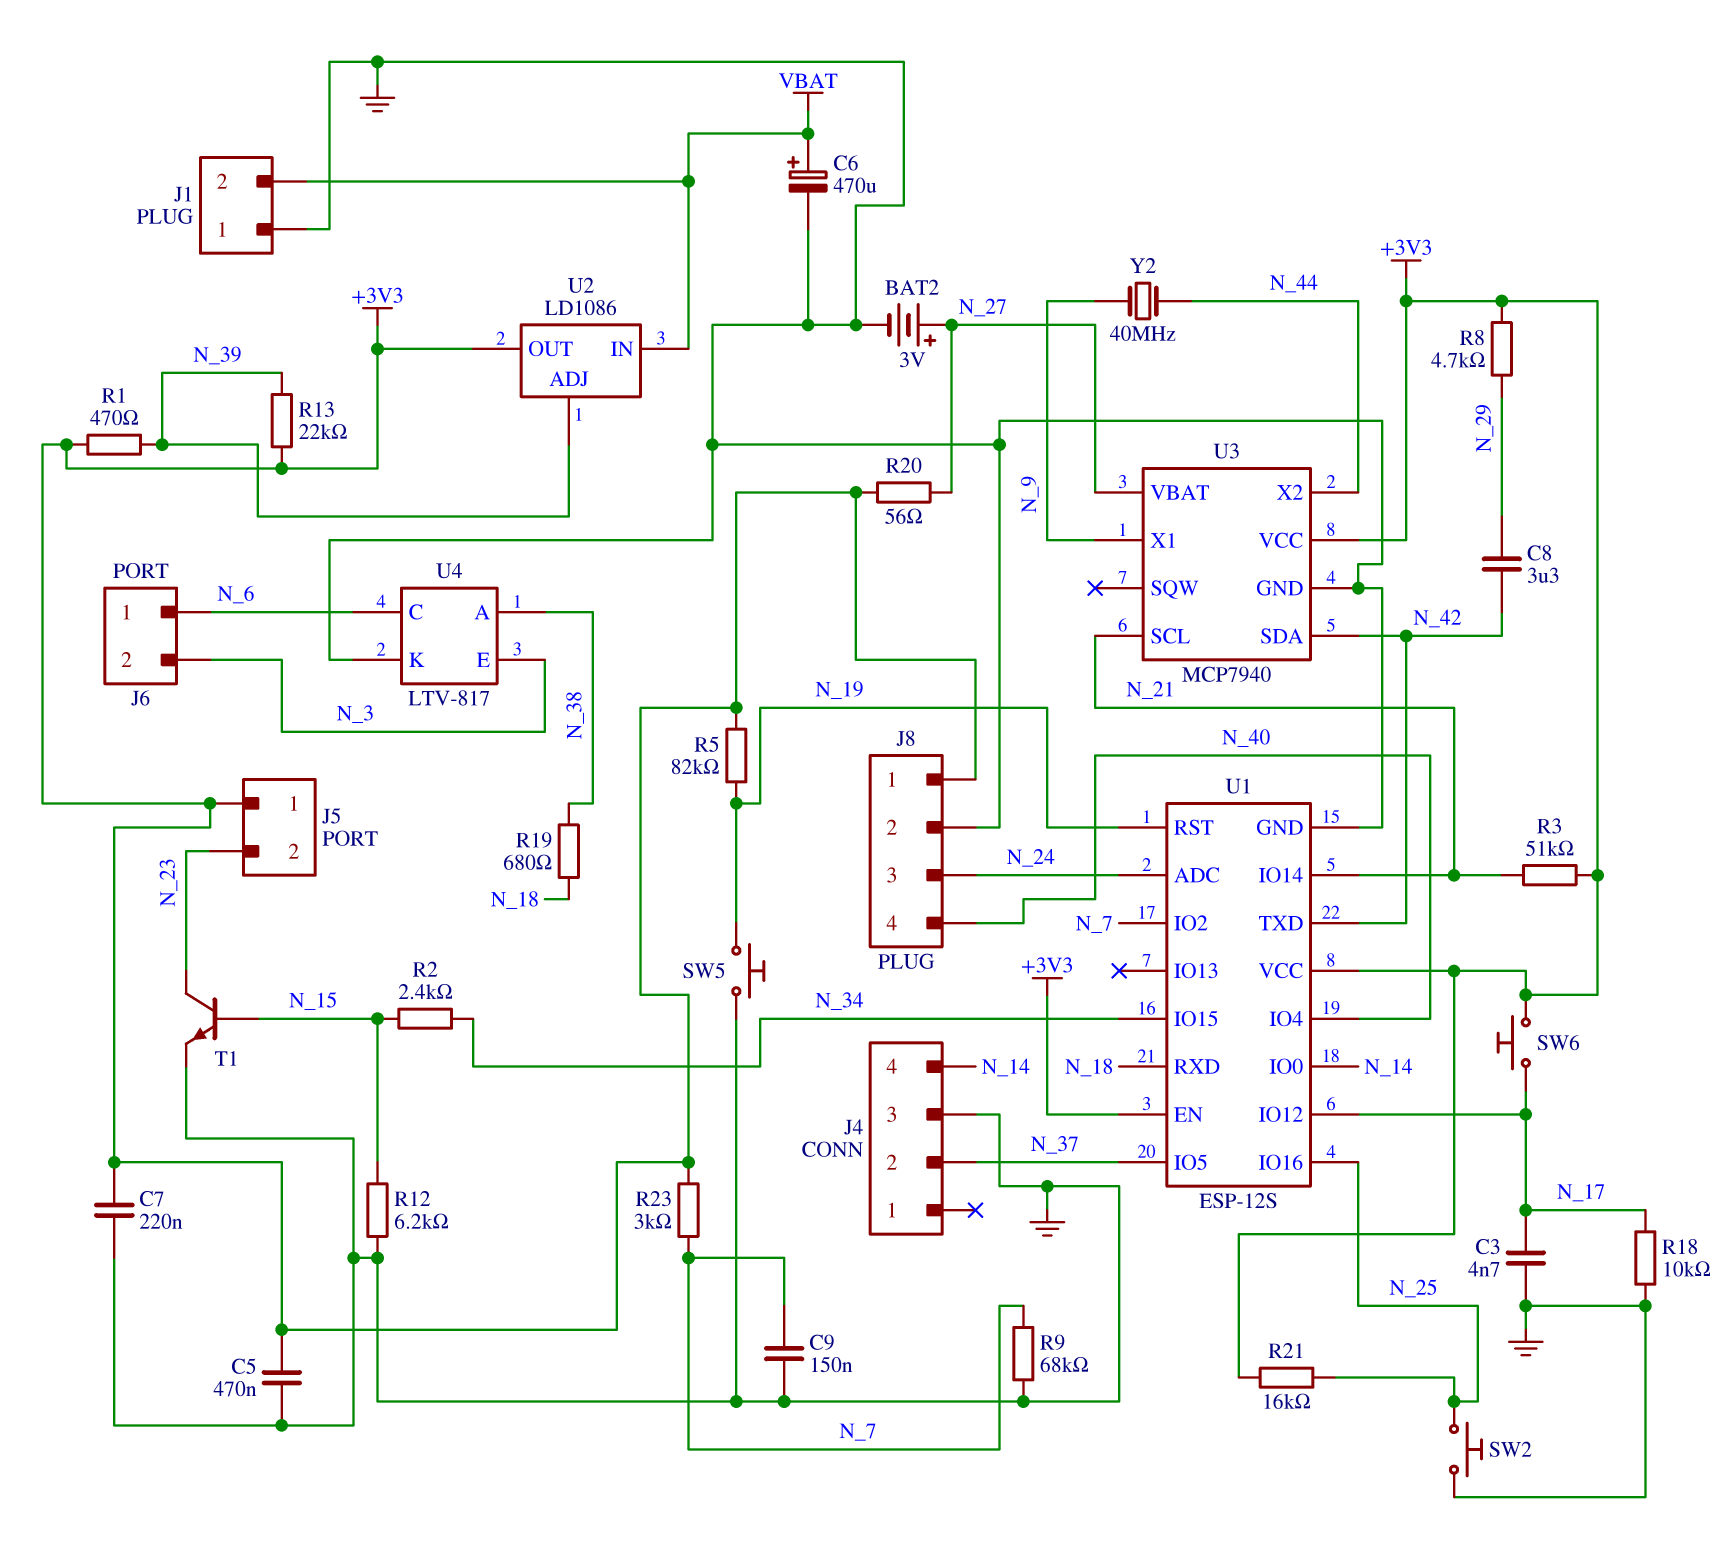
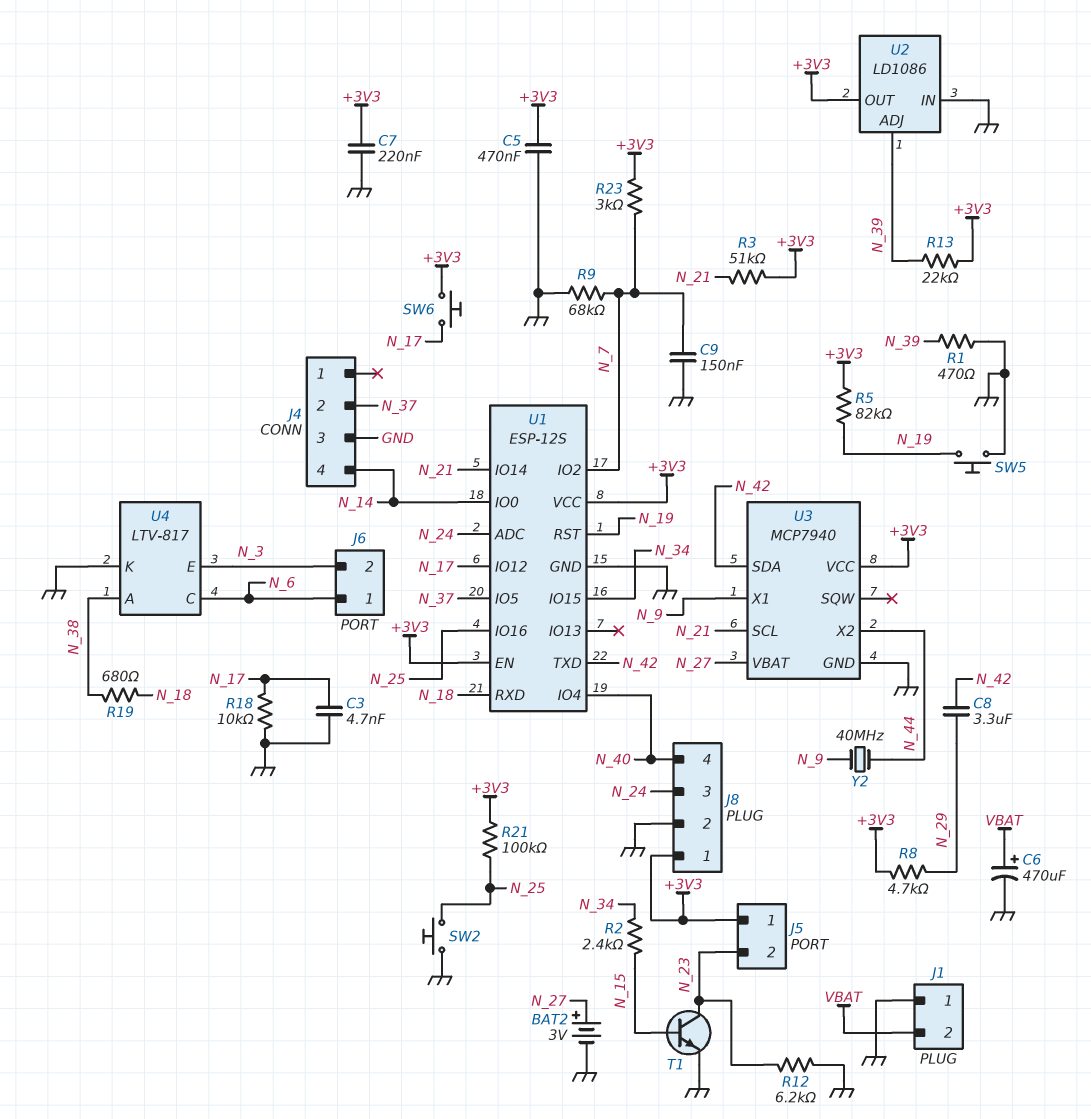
R1: 470 (+3V3, N_39) -> 470 (GND, N_39)
R12: 6.2k (GND, N_15) -> 6.2k (GND, N_23)
R20: 56 (+3V3, N_27) -> none
R21: 16k (+3V3, N_25) -> 100k (+3V3, N_25)
U2 pin IN: VBAT -> GND

